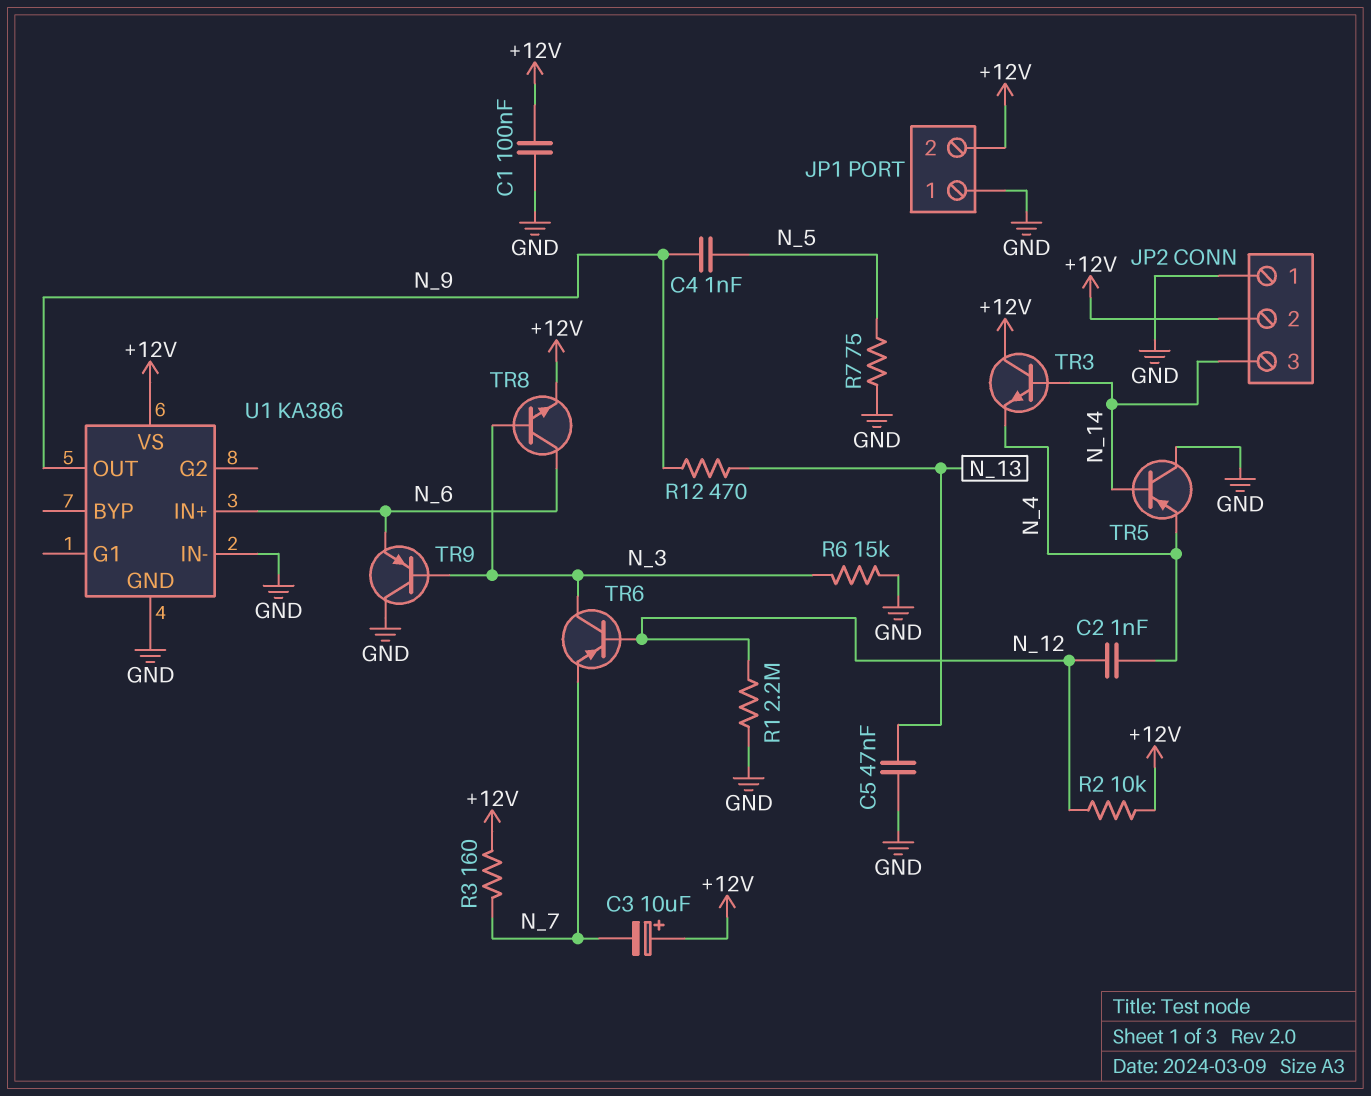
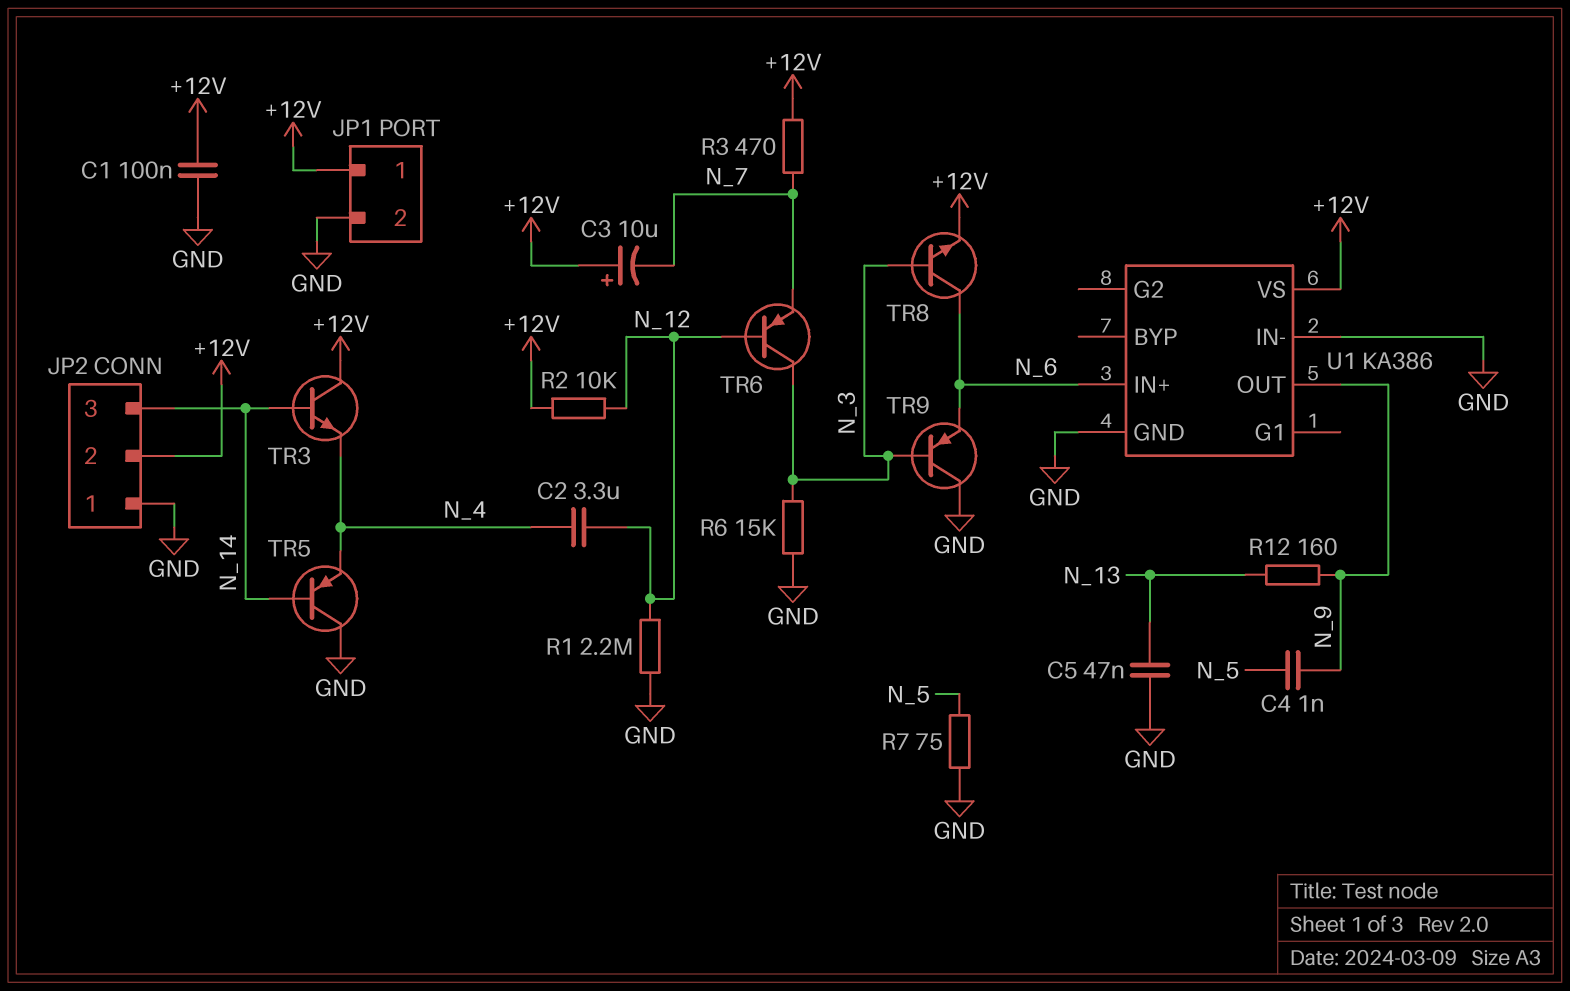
C2: 1nF (N_4, N_12) -> 3.3uF (N_4, N_12)
JP1 pin 1: GND -> +12V
JP1 pin 2: +12V -> GND
R3: 160 (+12V, N_7) -> 470 (+12V, N_7)
R12: 470 (N_9, N_13) -> 160 (N_9, N_13)

